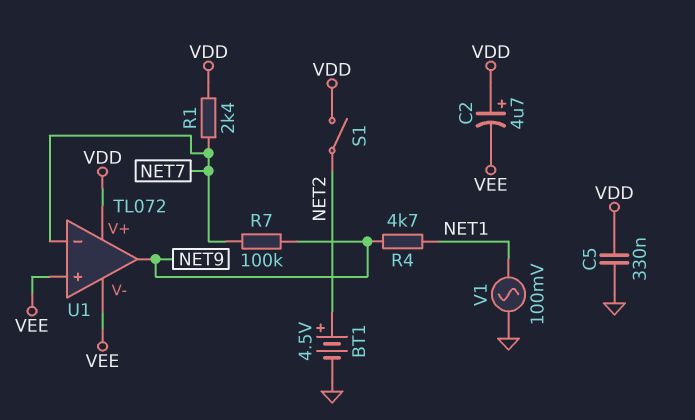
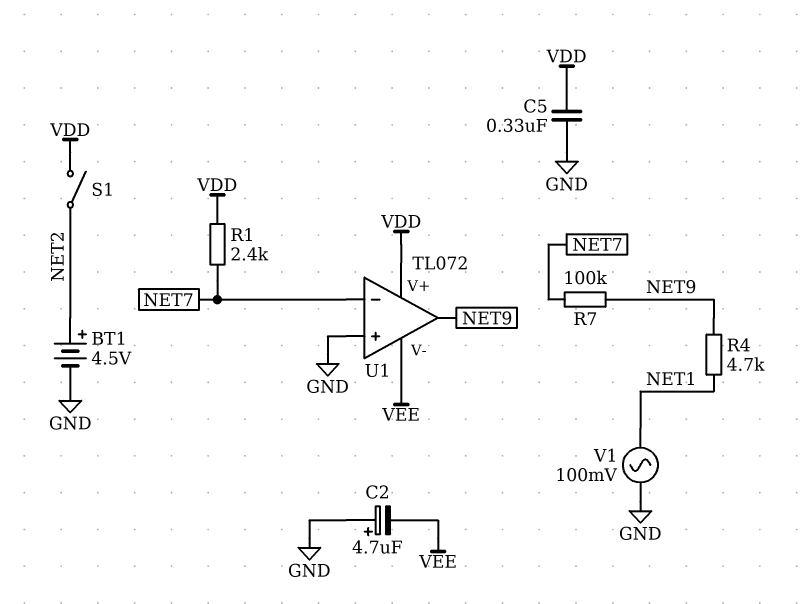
C2: 4.7uF (plus VDD, minus VEE) -> 4.7uF (plus GND, minus VEE)
U1 pin in+: VEE -> GND

